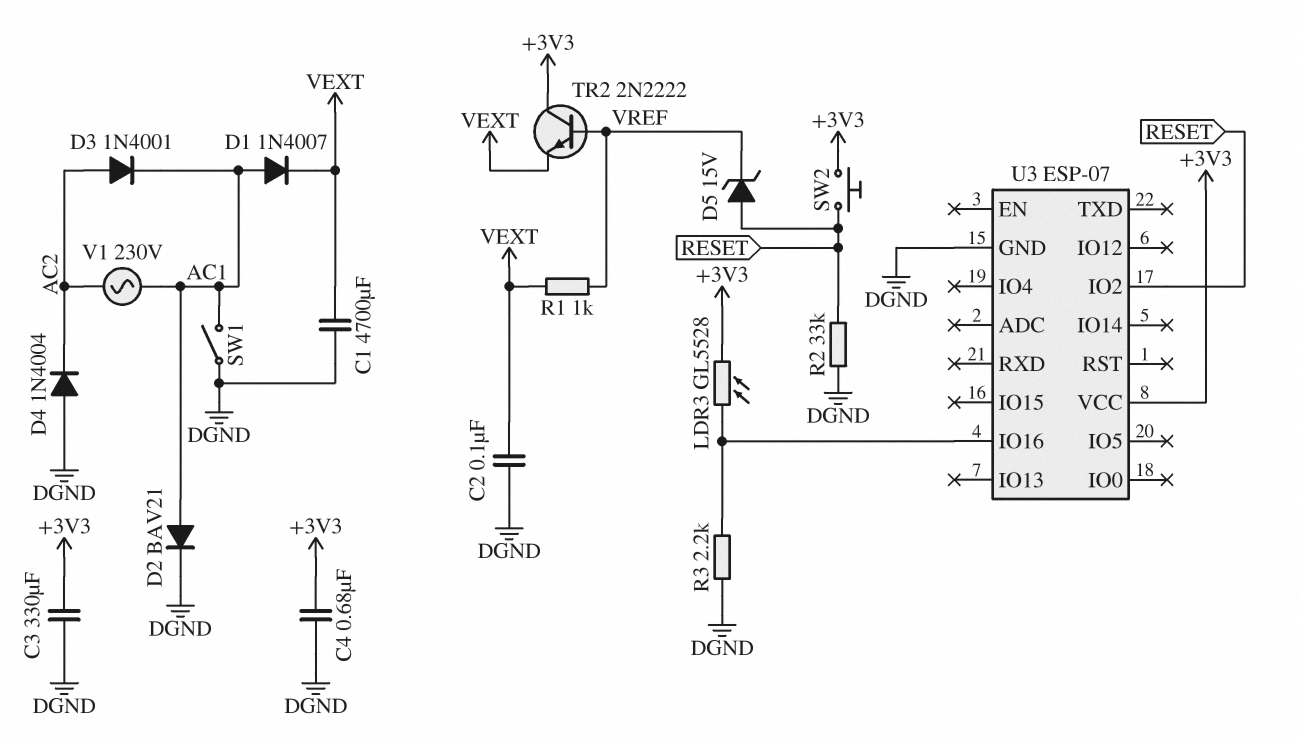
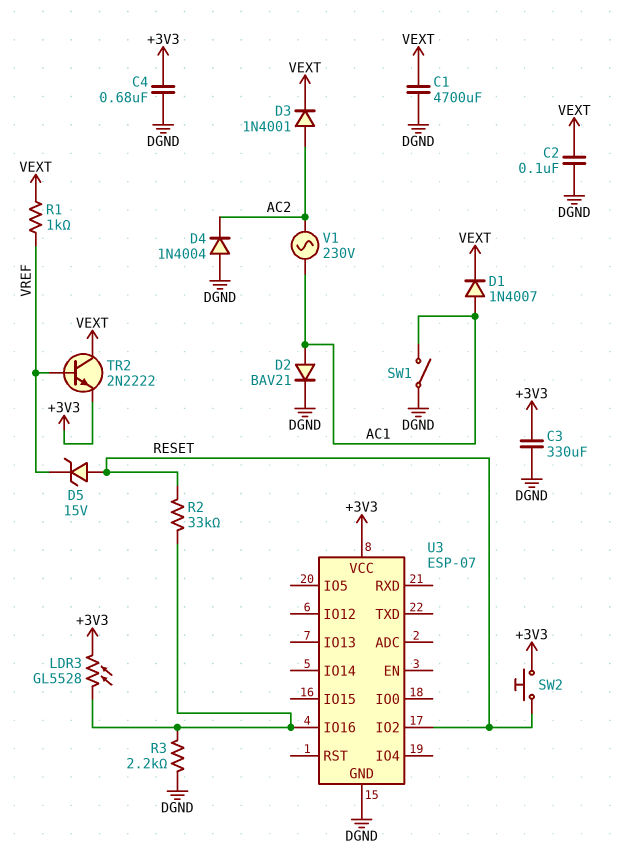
D3: diode 1N4001 (A AC2, K AC1) -> diode 1N4001 (A AC2, K VEXT)
R2: 33k (DGND, RESET) -> 33k (RESET, U3/IO16)
TR2: NPN 2N2222 (B VREF, C +3V3, E VEXT) -> NPN 2N2222 (B VREF, C VEXT, E +3V3)

